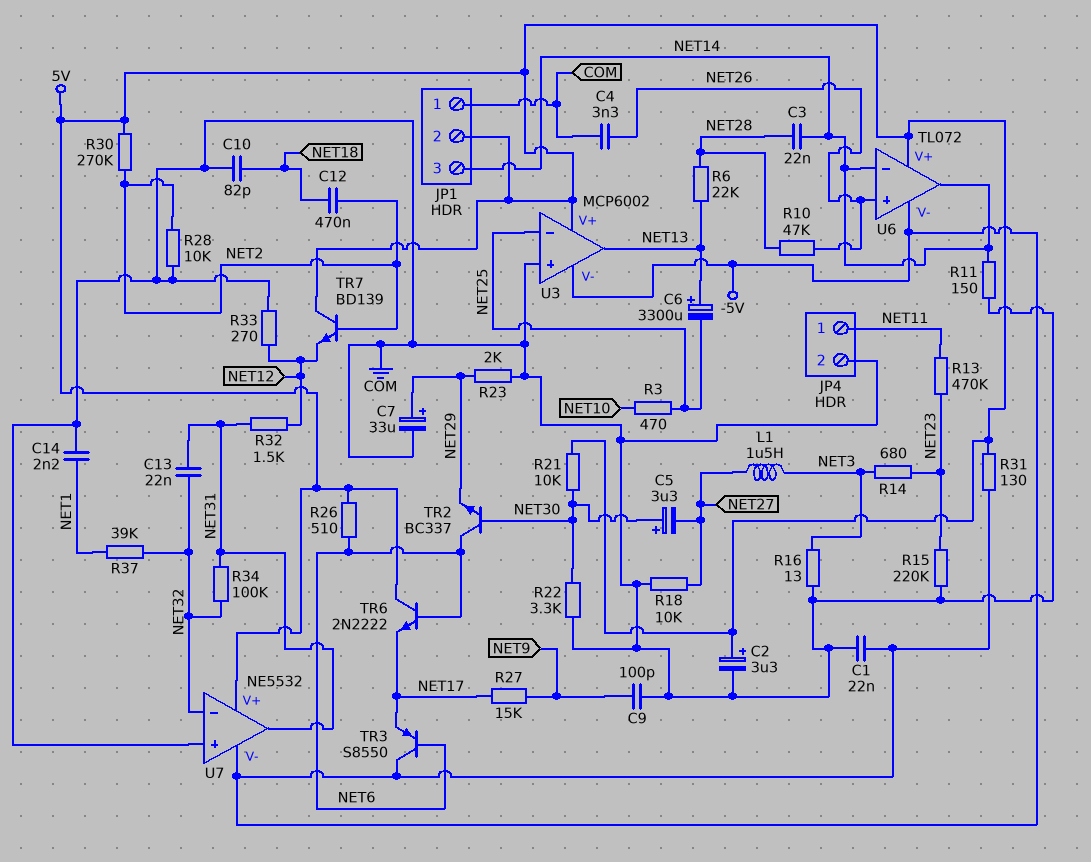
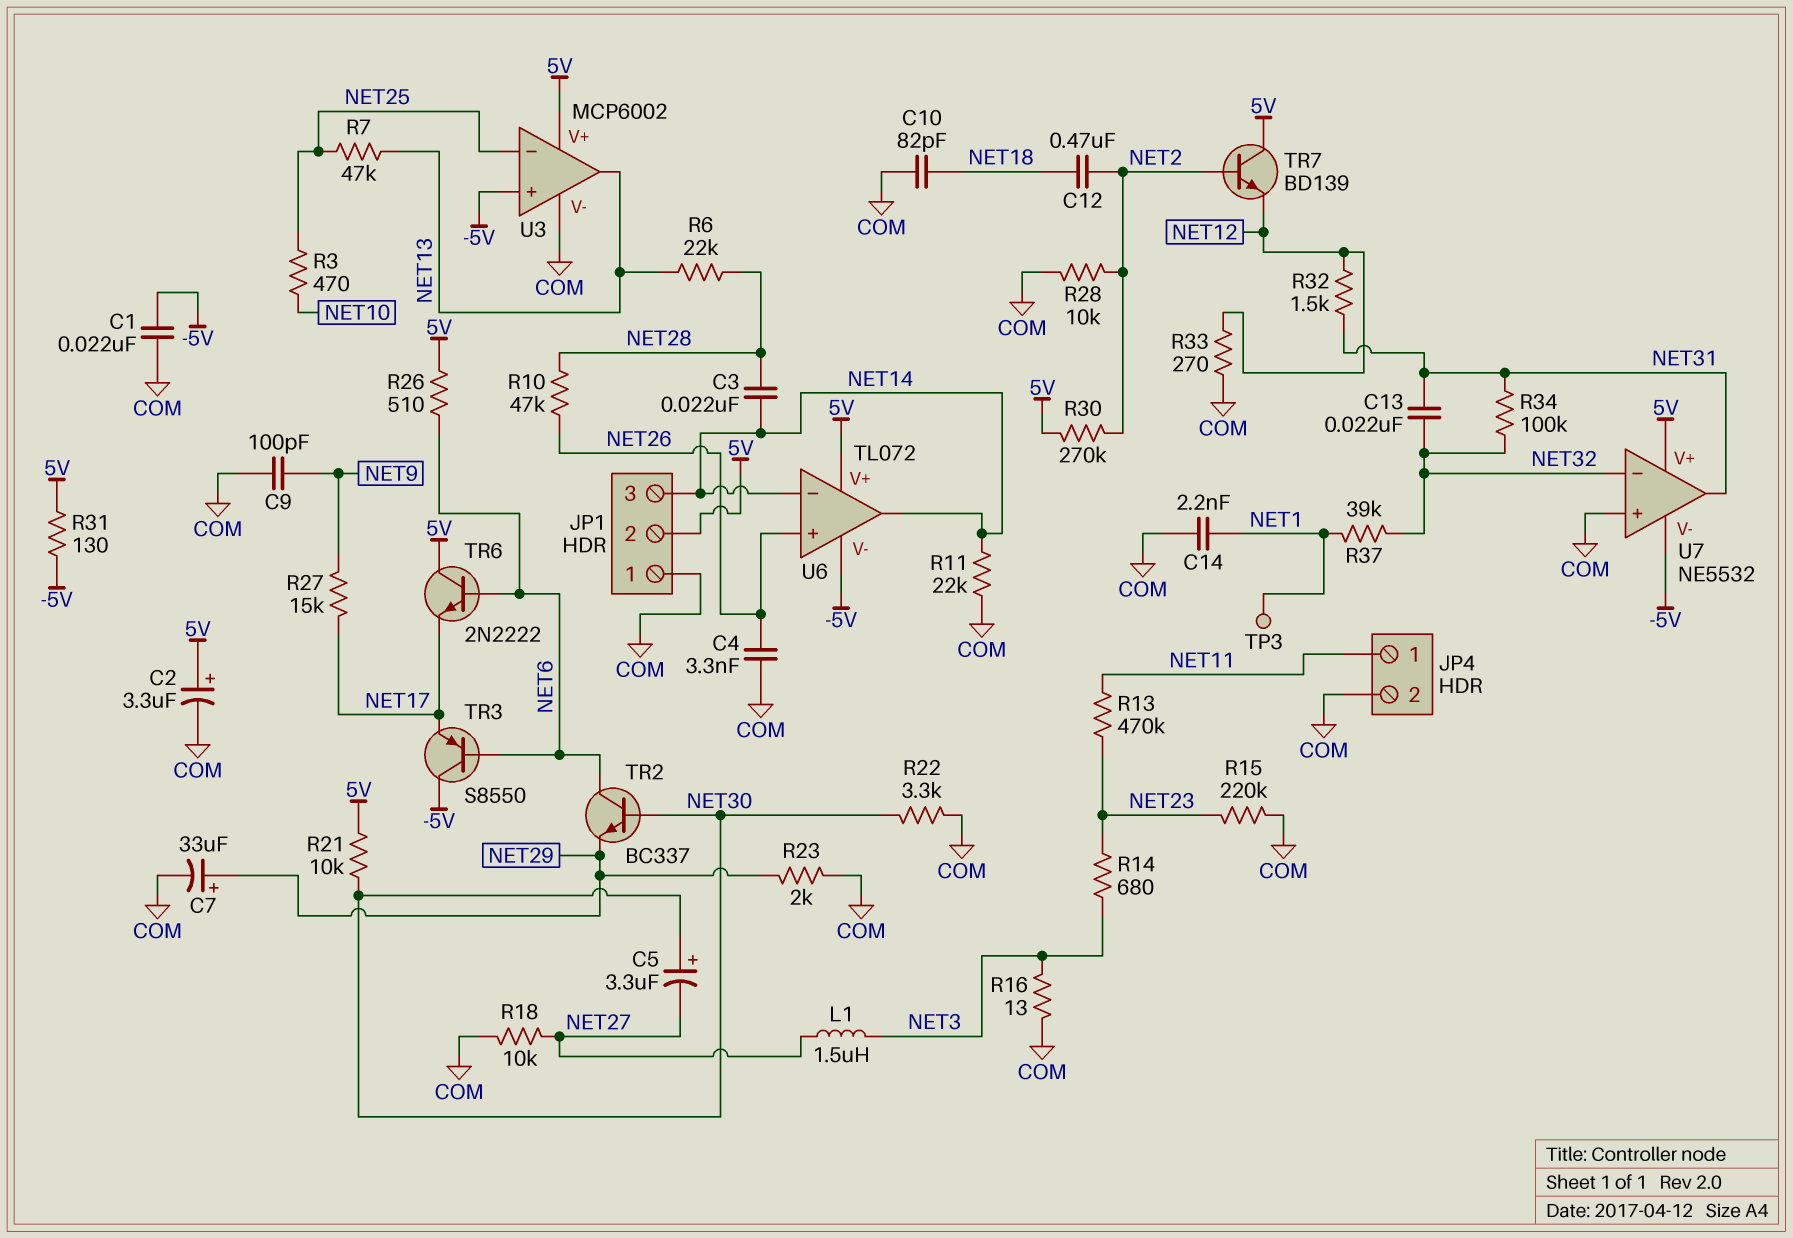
C6: 3300uF (plus NET13, minus NET25) -> none
R7: none -> 47k (NET13, NET25)
R11: 150 (COM, NET14) -> 22k (COM, NET14)
TP3: none -> test point (NET1)
U3 pin V-: -5V -> COM
U3 pin in+: COM -> -5V

